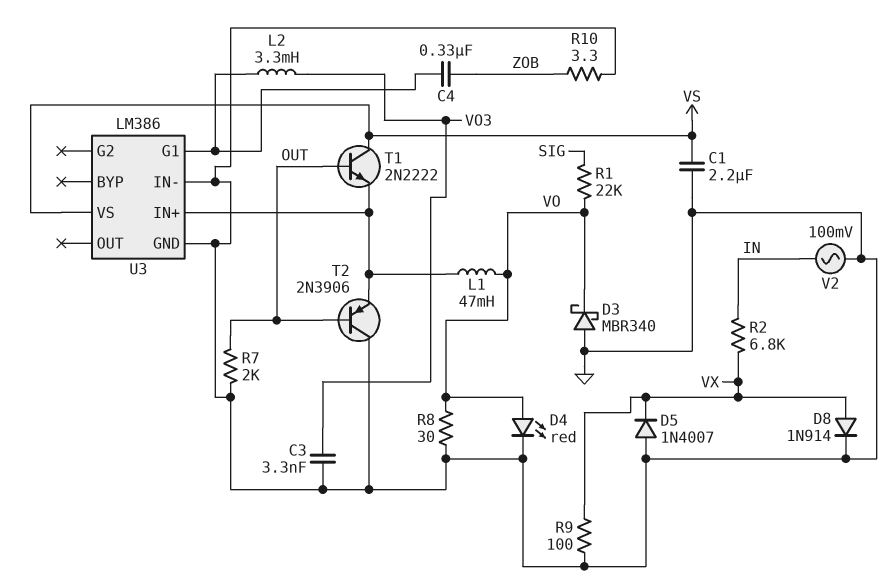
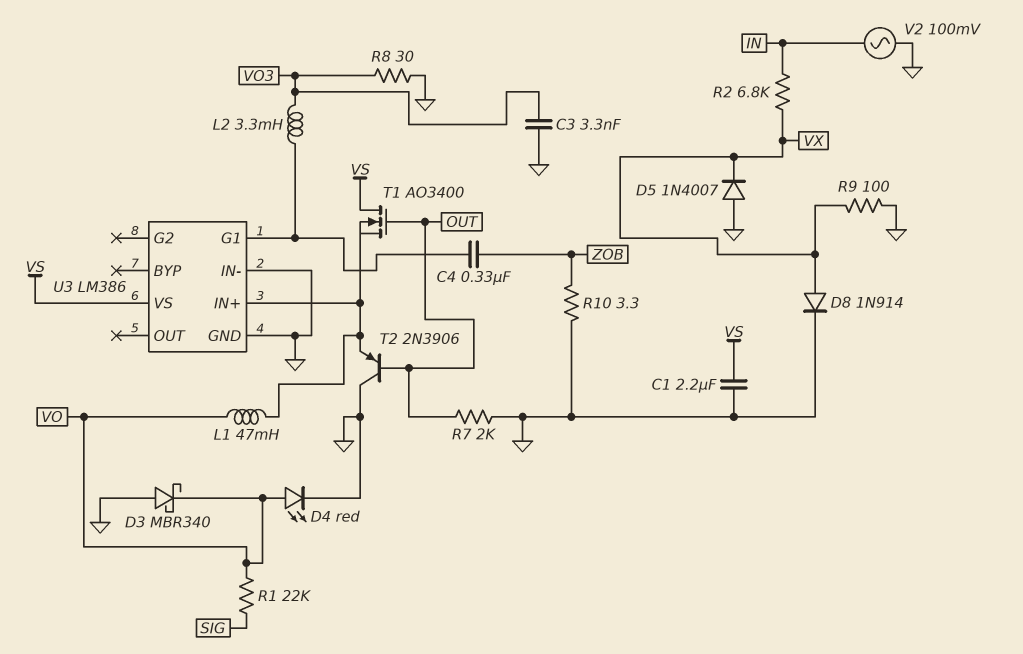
R8: 30 (GND, VO) -> 30 (GND, VO3)
T1: NPN 2N2222 (B OUT, C VS, E U3/IN+) -> NMOS AO3400 (G OUT, D VS, S U3/IN+)

